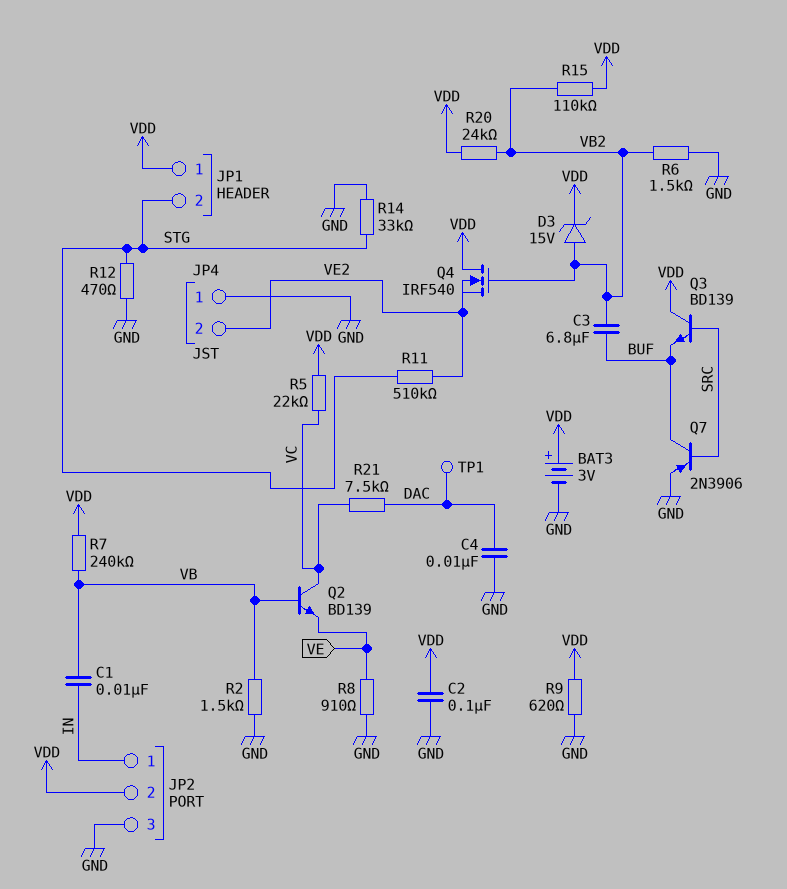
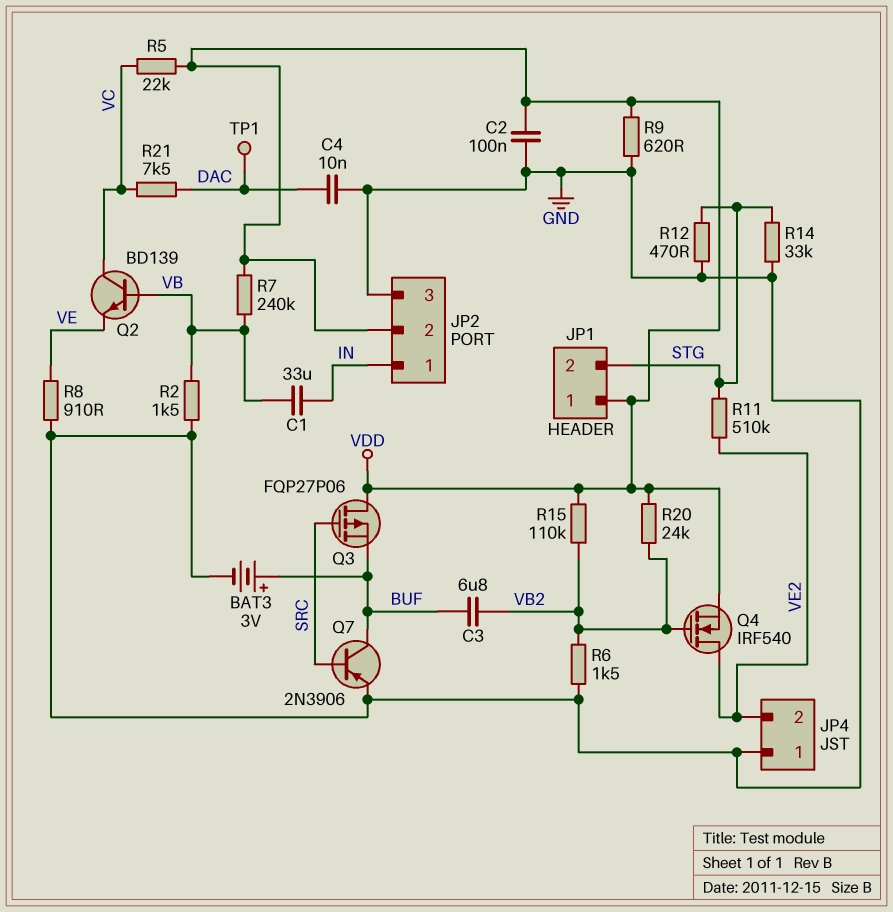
BAT3: 3V (plus VDD, minus GND) -> 3V (plus BUF, minus GND)
C1: 10nF (IN, VB) -> 33uF (IN, VB)
D3: zener 15V (A VB2, K VDD) -> none
Q3: NPN BD139 (B SRC, C VDD, E BUF) -> PMOS FQP27P06 (G SRC, D VDD, S BUF)
Q4: NMOS IRF540 (G VB2, D VDD, S VE2) -> NMOS IRF540 (G VB2, D VE2, S VDD)

